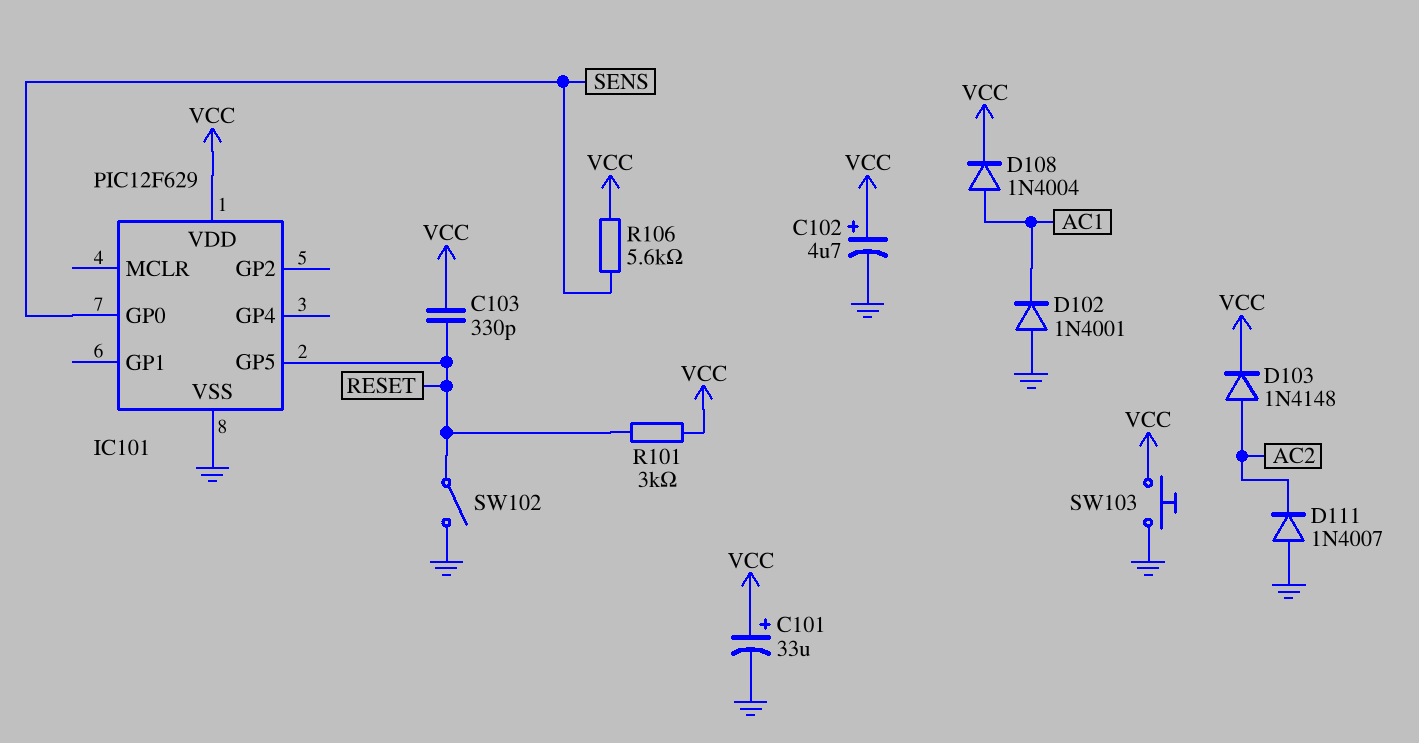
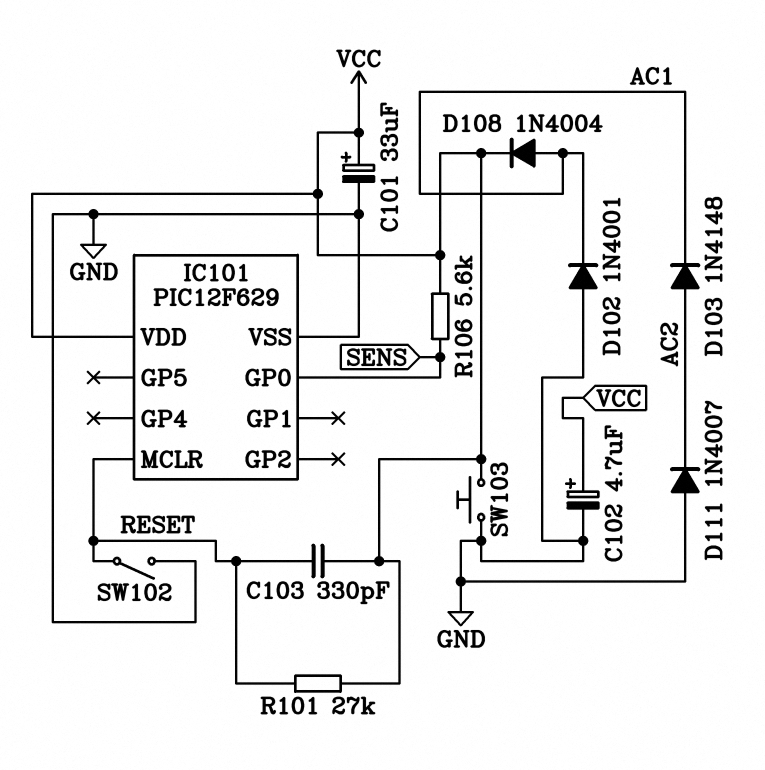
D103: diode 1N4148 (A AC2, K VCC) -> diode 1N4148 (A AC2, K AC1)
IC101 pin GP5: RESET -> none
IC101 pin MCLR: none -> RESET
R101: 3k (RESET, VCC) -> 27k (RESET, VCC)

